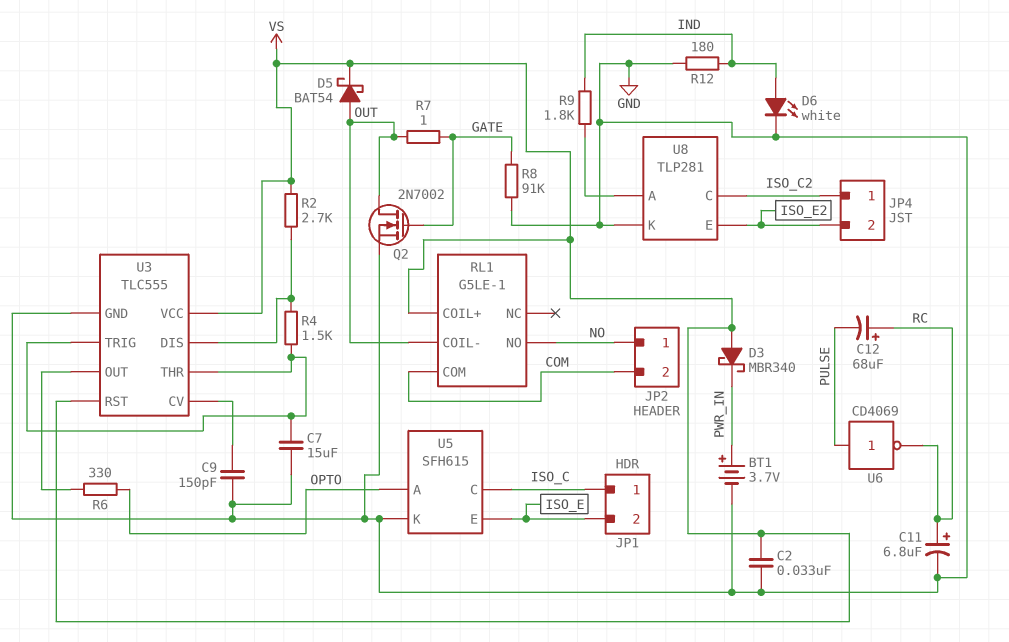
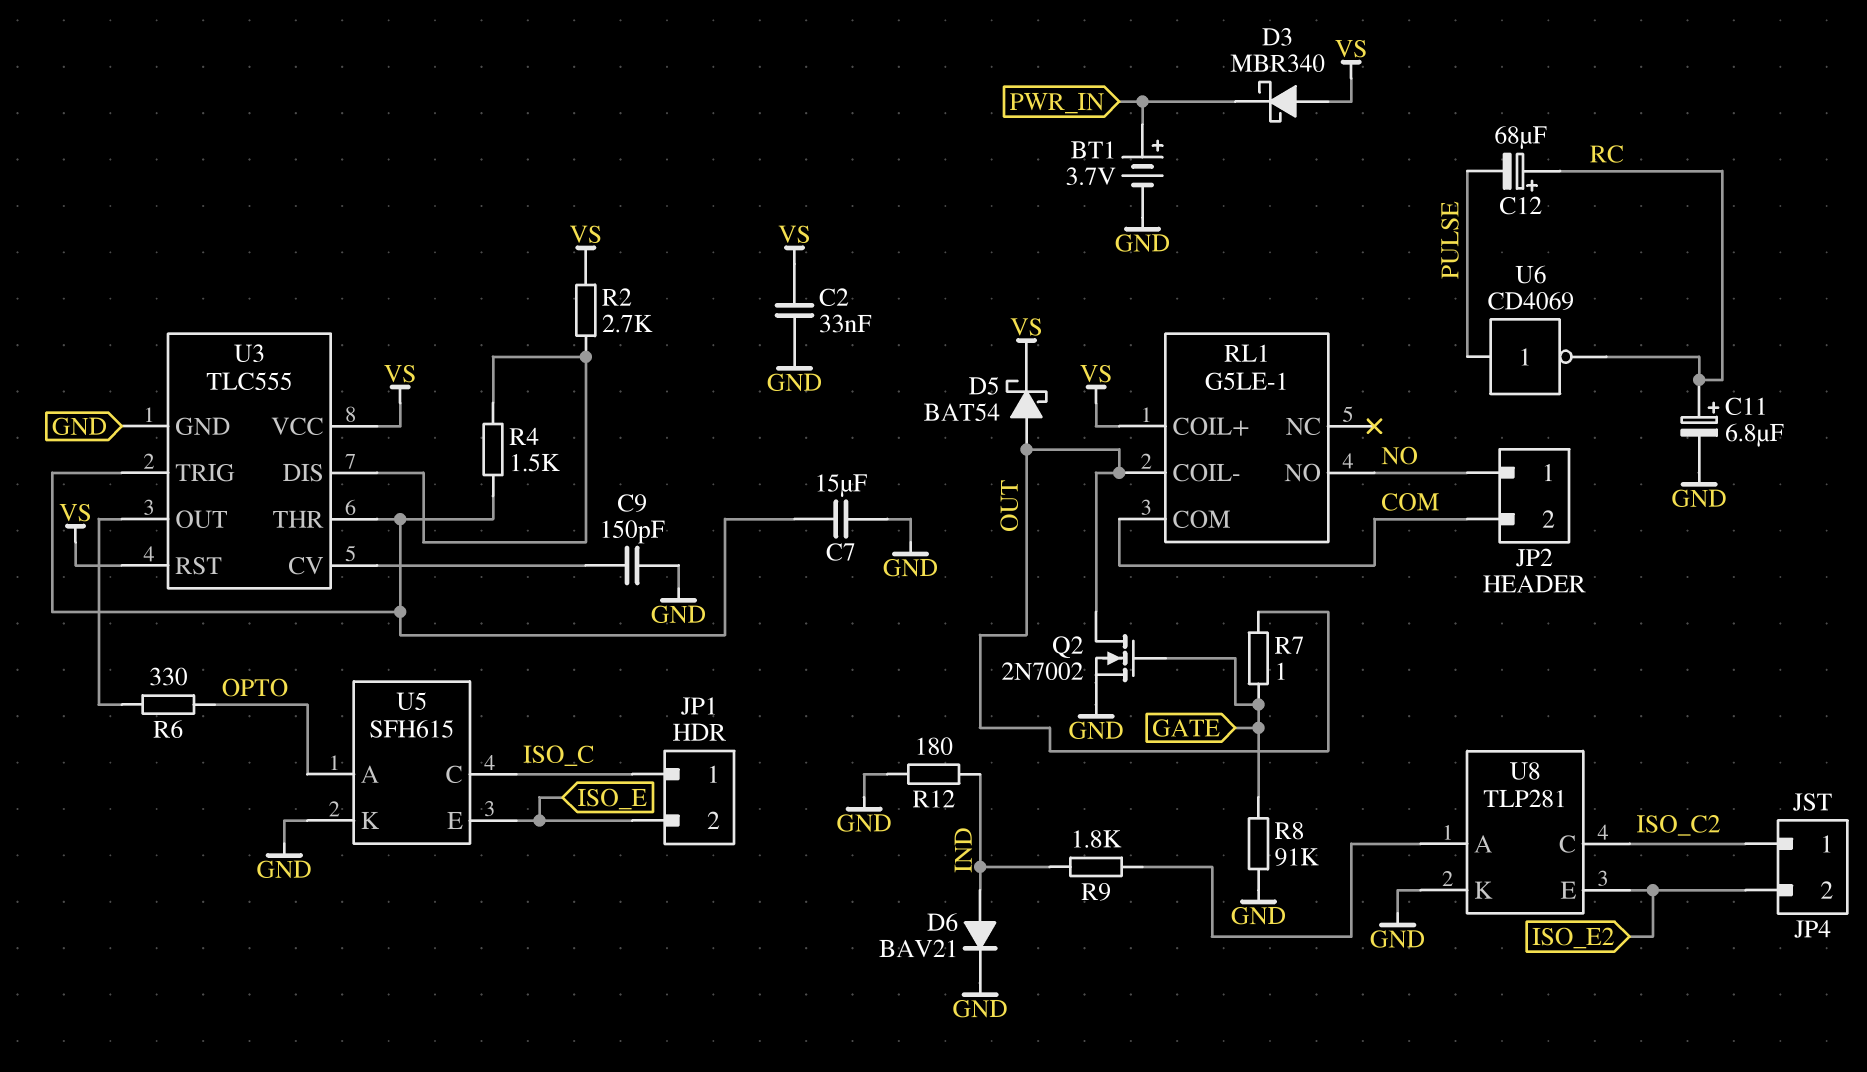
D6: LED white (A IND, K GND) -> diode BAV21 (A IND, K GND)

